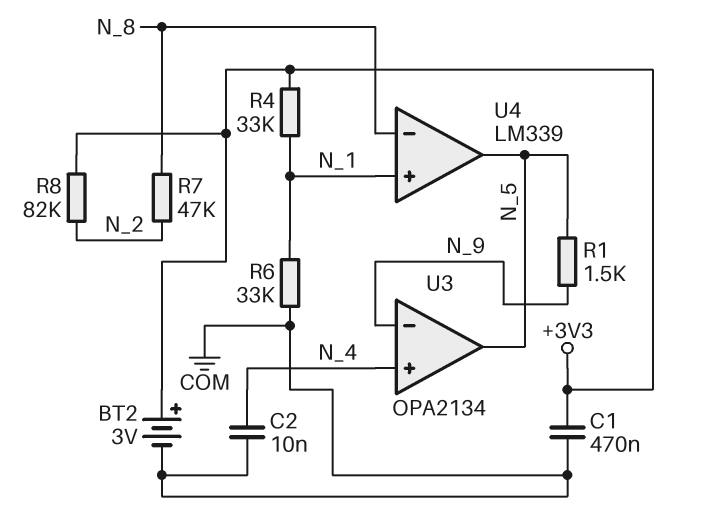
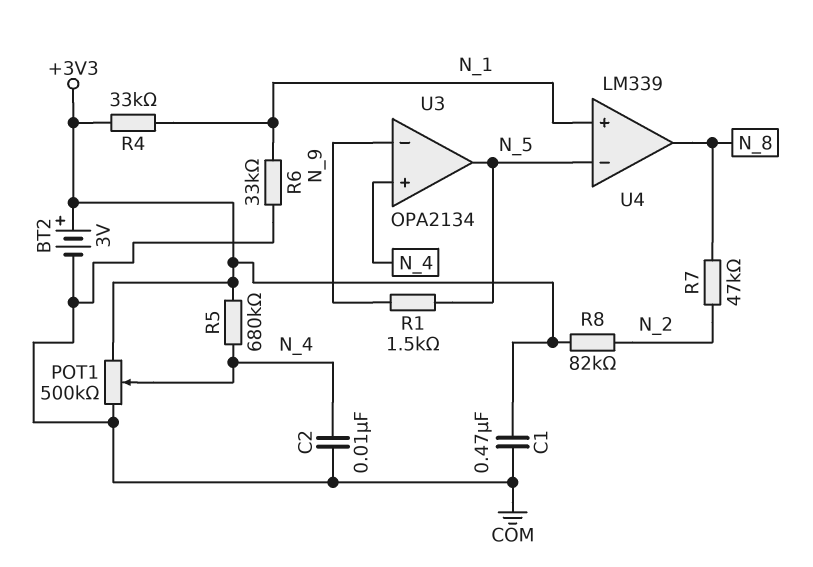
POT1: none -> 500k (+3V3, COM, wiper N_4)
R5: none -> 680k (+3V3, N_4)
U4 pin in-: N_8 -> N_5
U4 pin out: N_5 -> N_8

